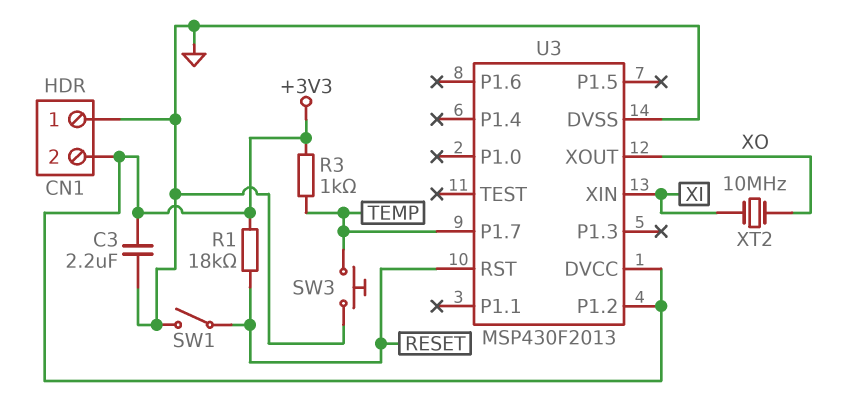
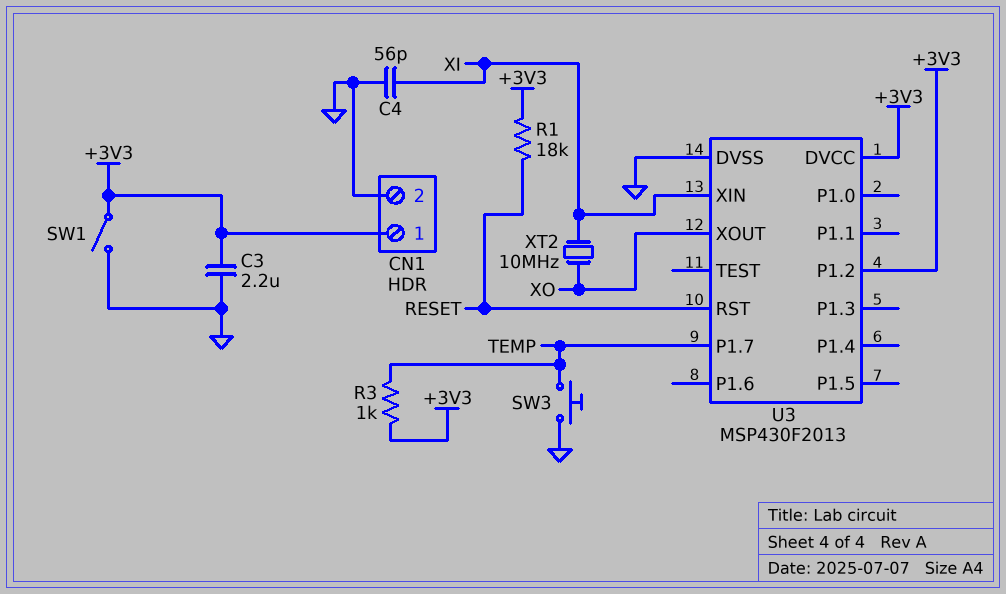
C4: none -> 56pF (GND, XI)
CN1 pin 1: GND -> +3V3
CN1 pin 2: +3V3 -> GND
SW1: switch (GND, RESET) -> switch (+3V3, GND)

